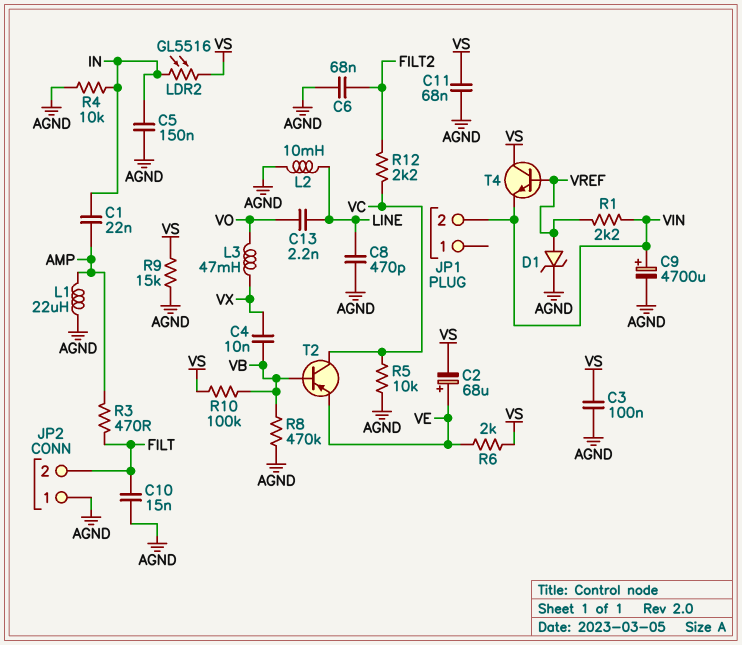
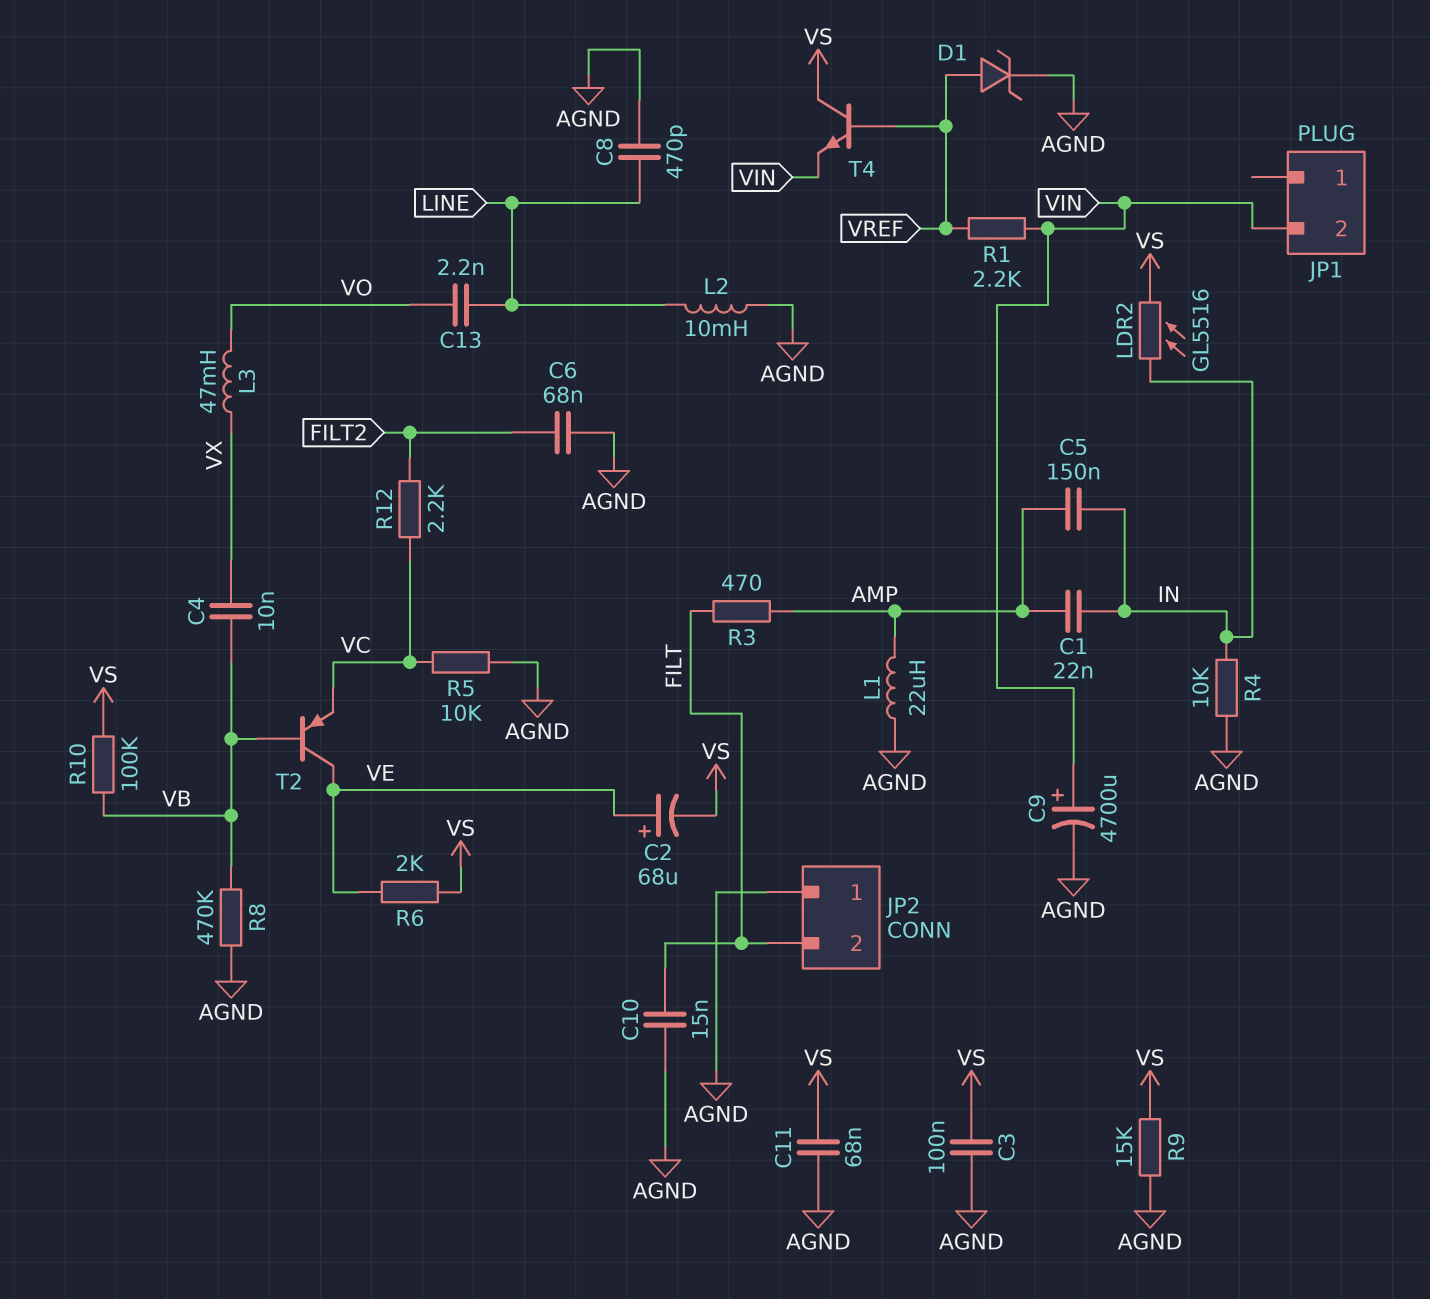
C5: 150nF (AGND, IN) -> 150nF (AMP, IN)
T2: PNP (B VB, C VC, E VE) -> PNP (B VB, C VE, E VC)

